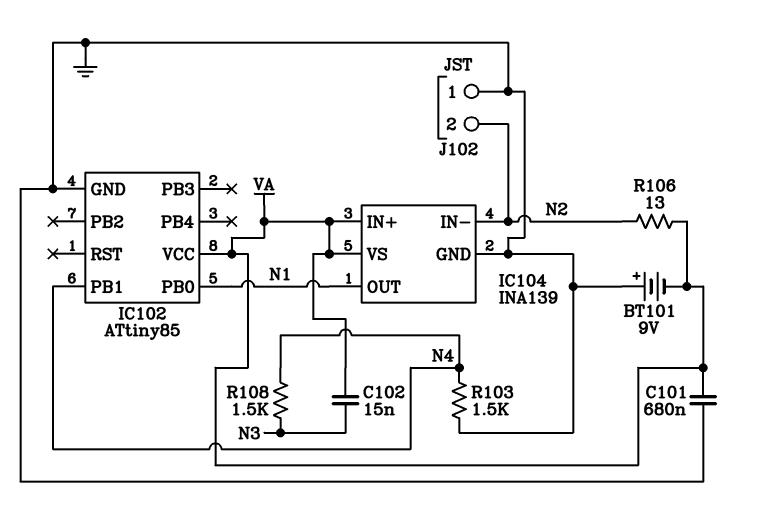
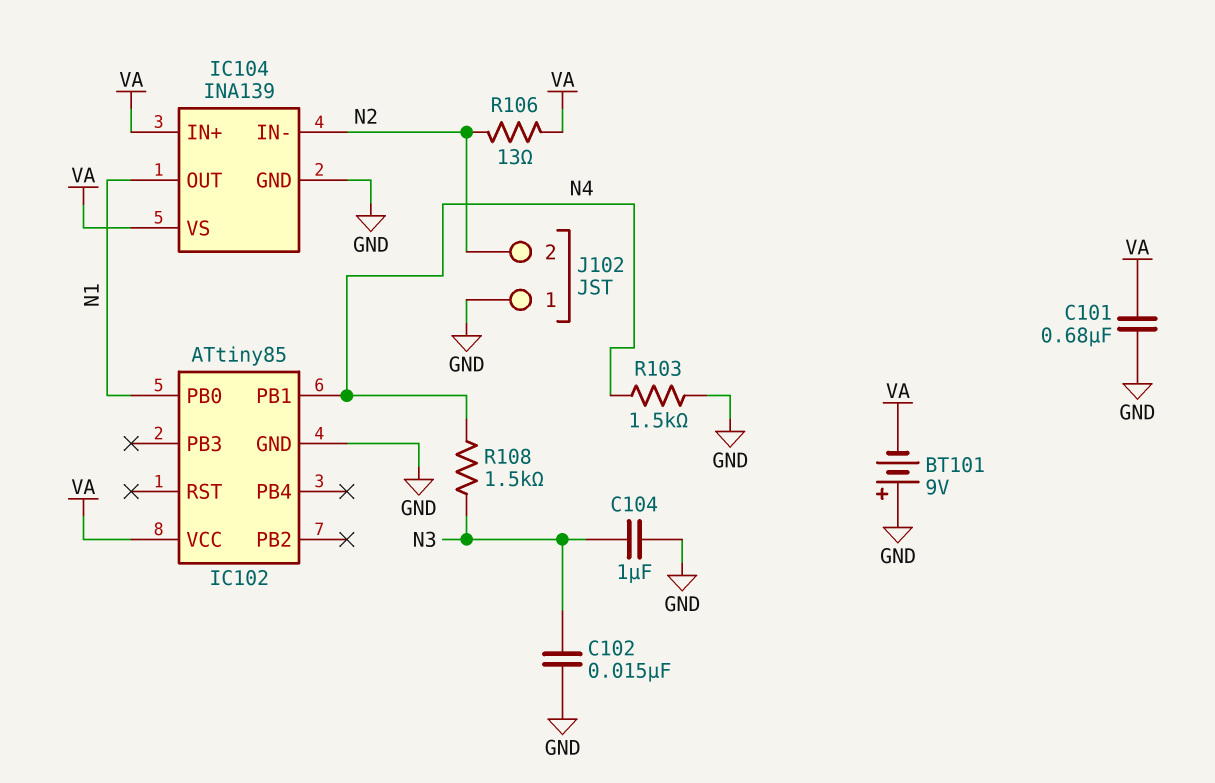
C102: 15nF (N3, VA) -> 15nF (GND, N3)
C104: none -> 1uF (GND, N3)

